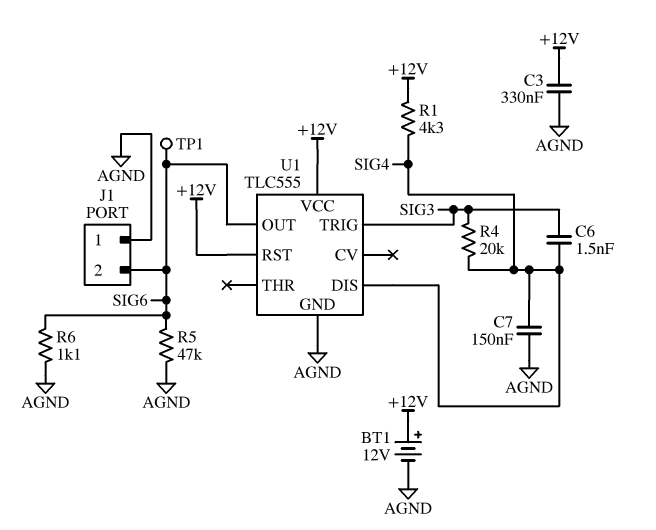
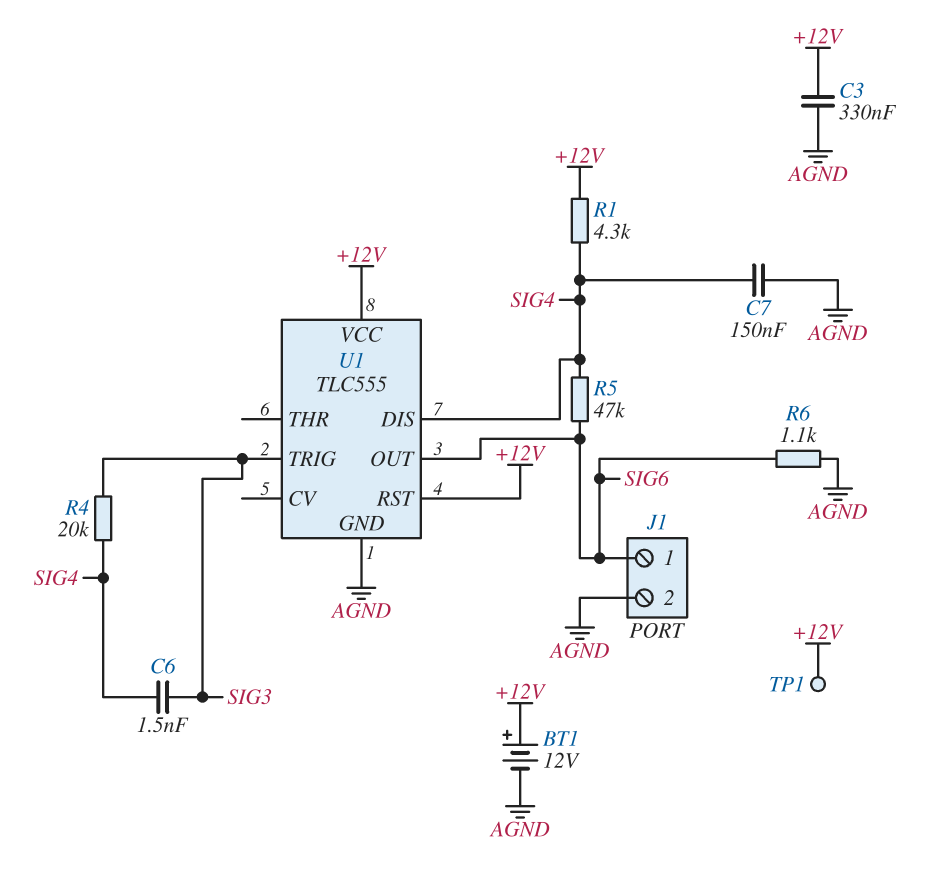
J1 pin 1: AGND -> SIG6
J1 pin 2: SIG6 -> AGND
R5: 47k (AGND, SIG6) -> 47k (SIG4, SIG6)
TP1: test point (SIG6) -> test point (+12V)

